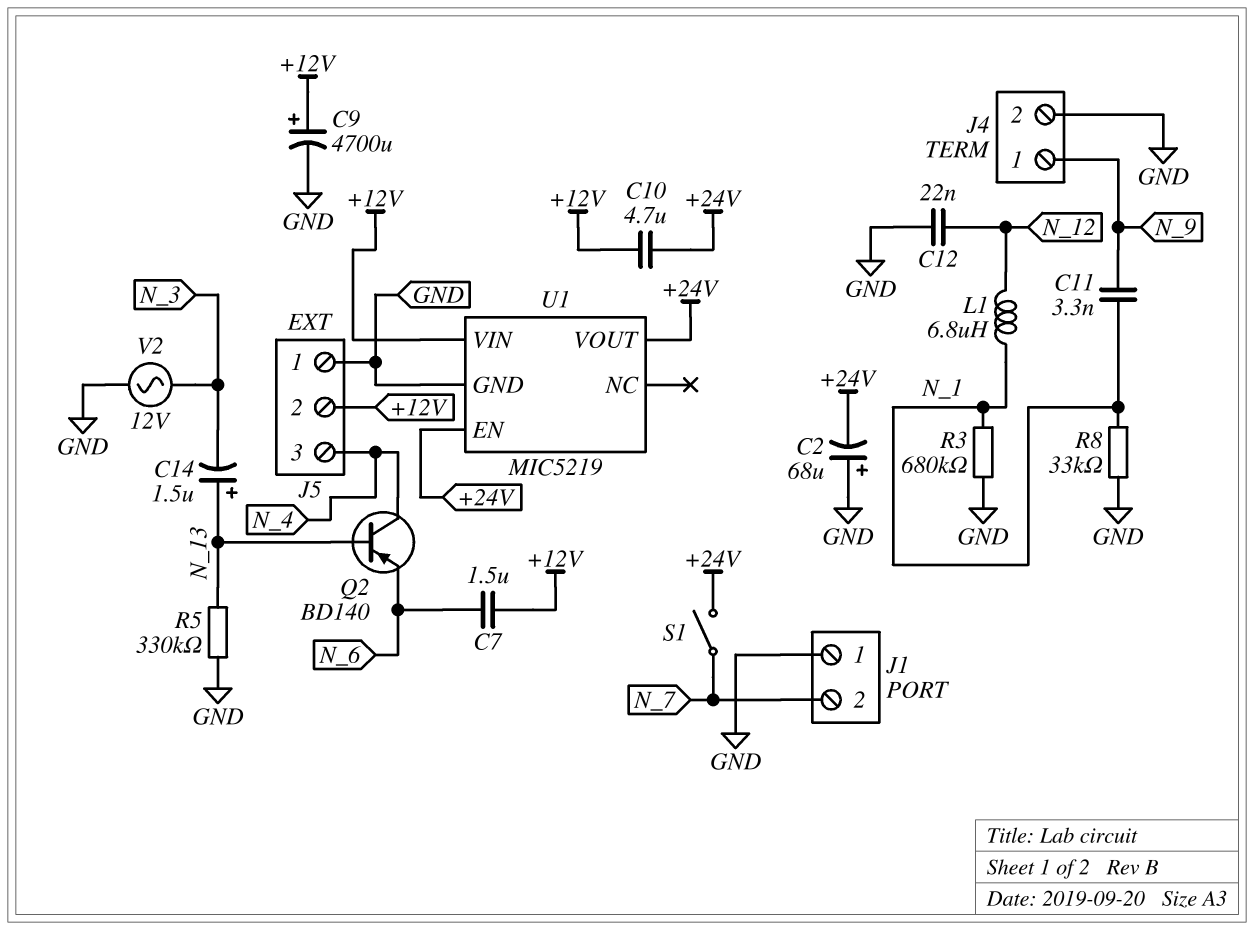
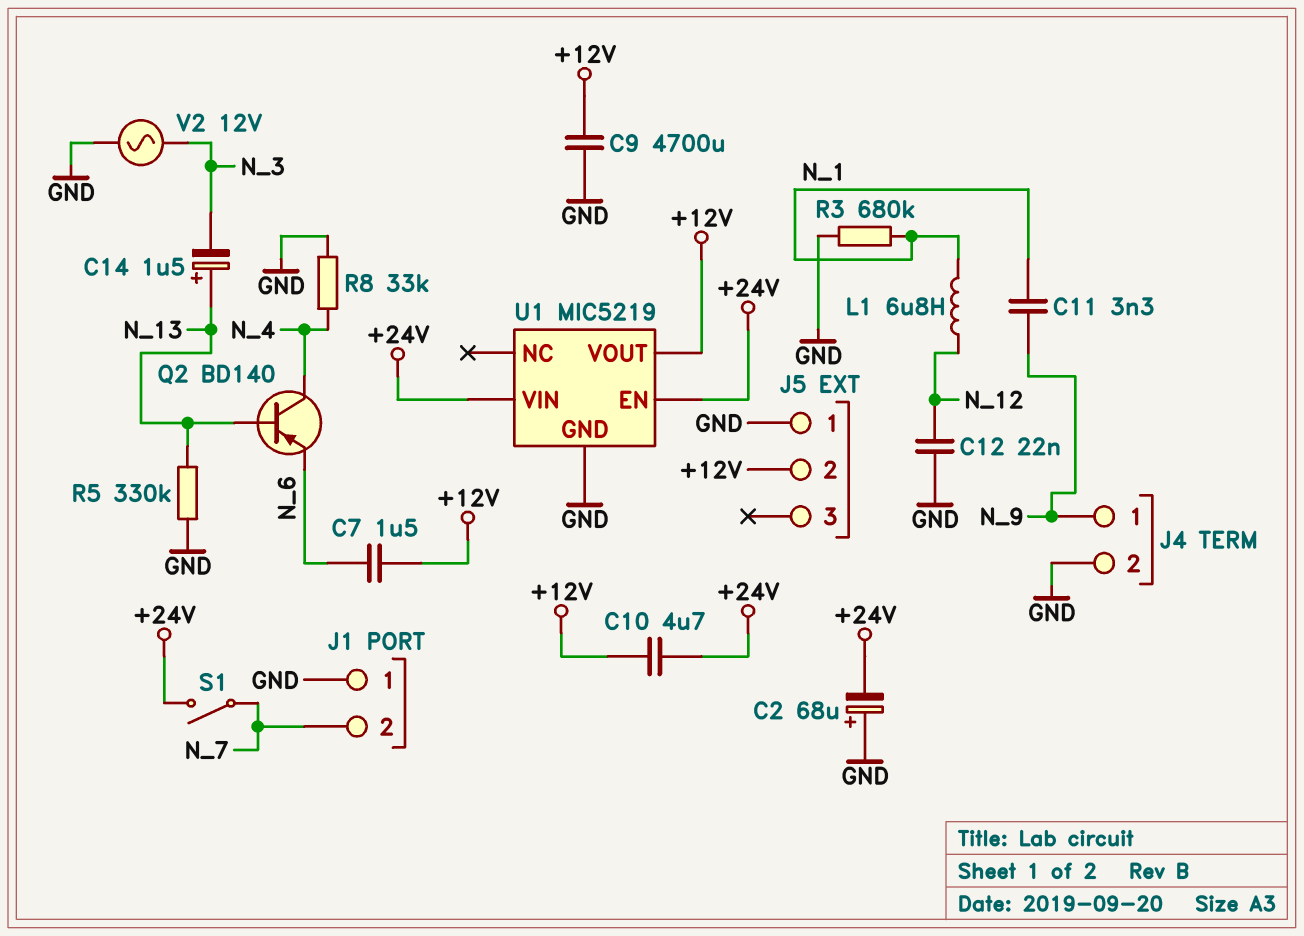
C9: 4700uF (plus +12V, minus GND) -> 4700uF (+12V, GND)
J5 pin 3: N_4 -> none
R8: 33k (GND, N_1) -> 33k (GND, N_4)
U1 pin VIN: +12V -> +24V
U1 pin VOUT: +24V -> +12V

